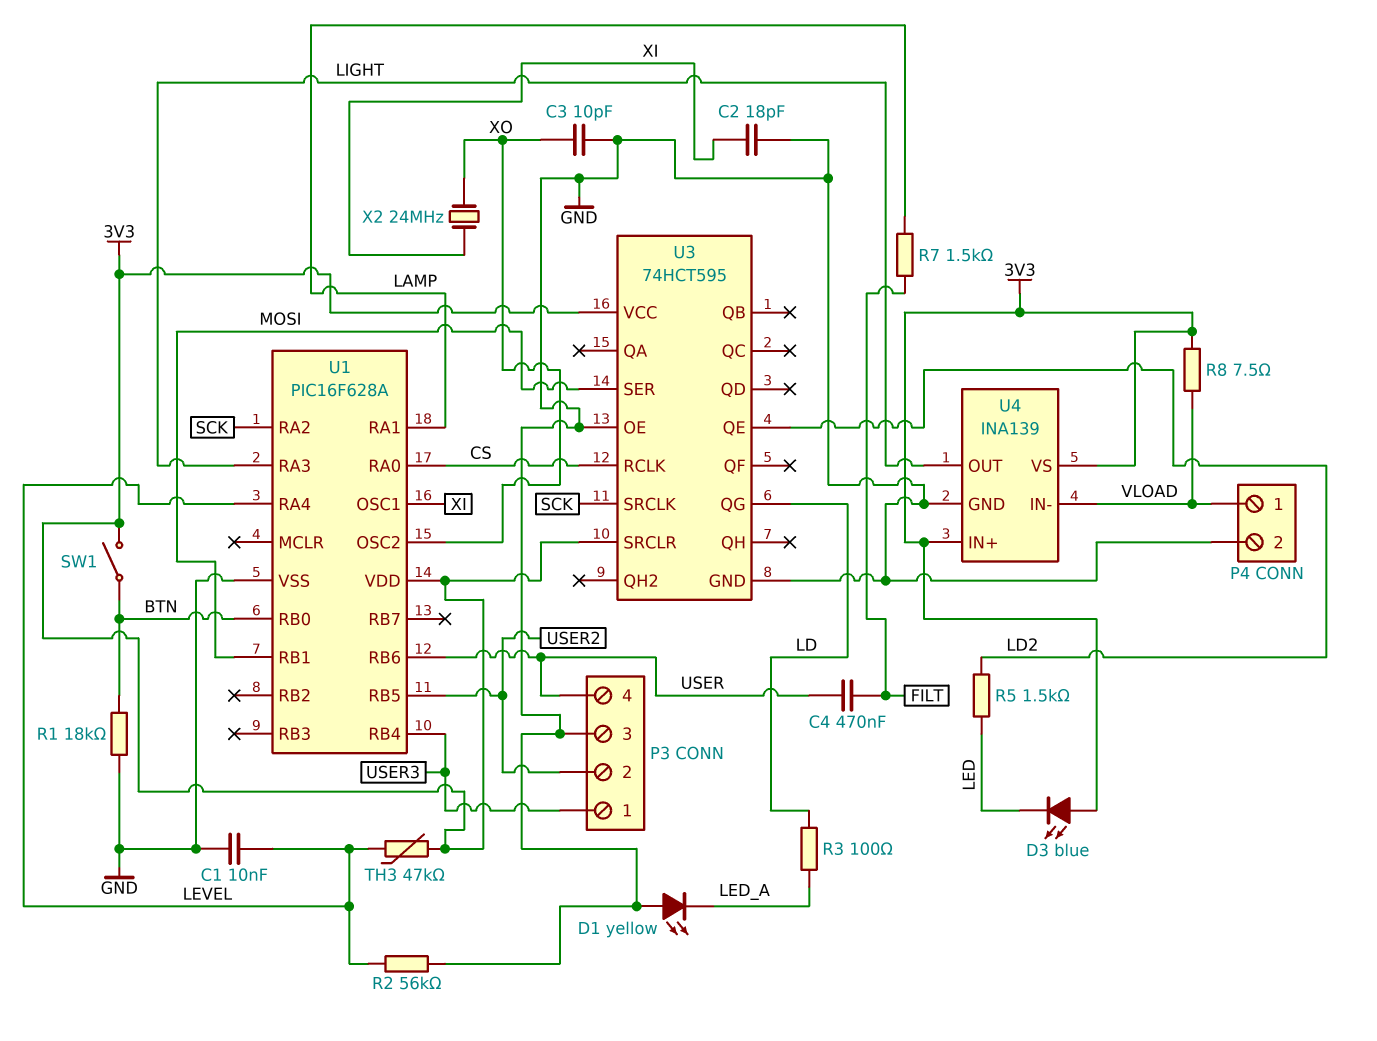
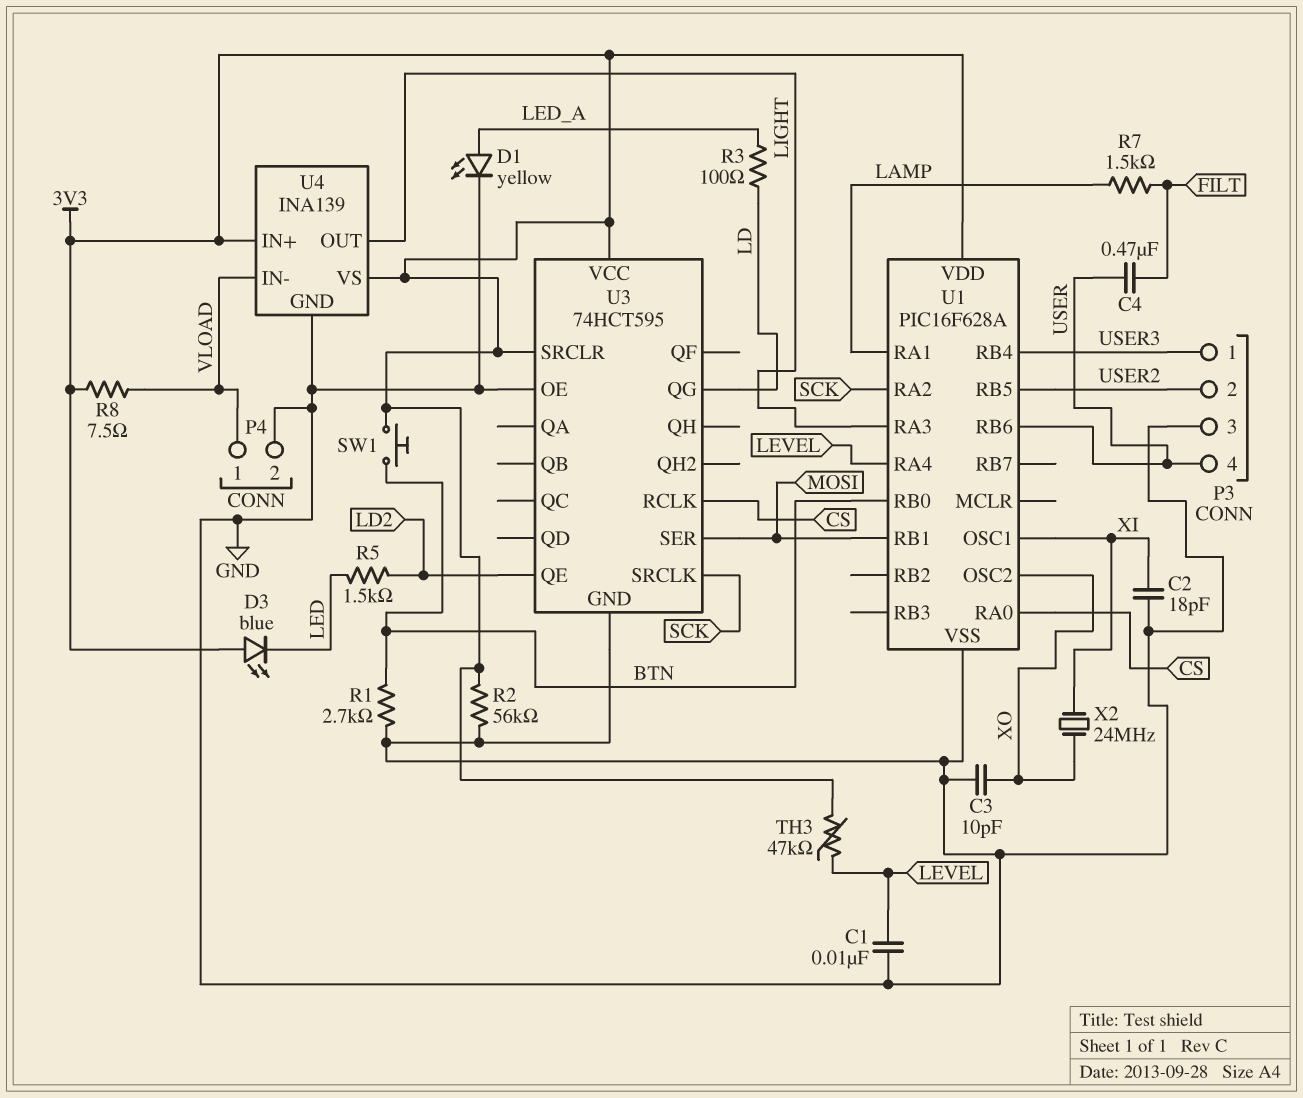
D1: LED yellow (A GND, K LED_A) -> LED yellow (A LED_A, K GND)
R1: 18k (BTN, GND) -> 2.7k (BTN, GND)
R2: 56k (GND, LEVEL) -> 56k (3V3, GND)
SW1: switch (3V3, BTN) -> button (3V3, BTN)

